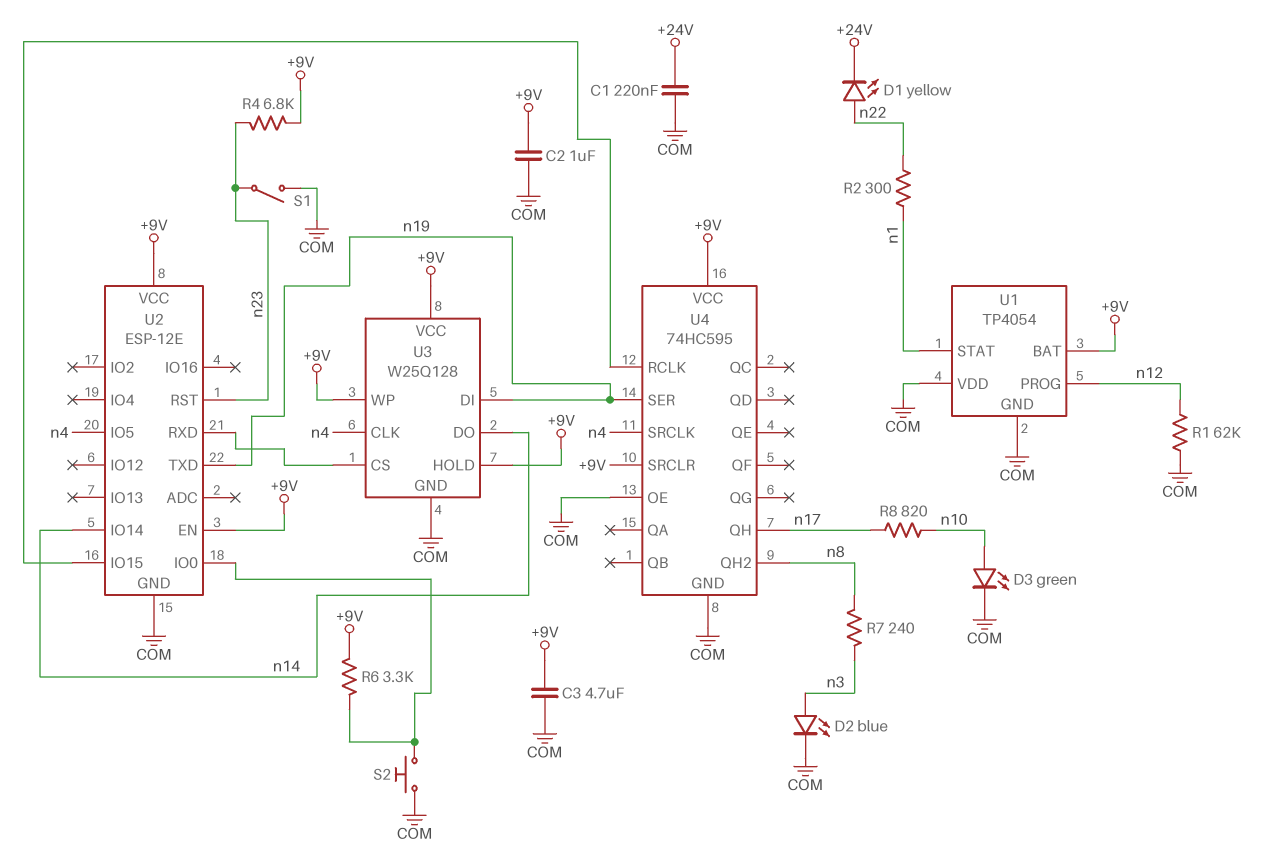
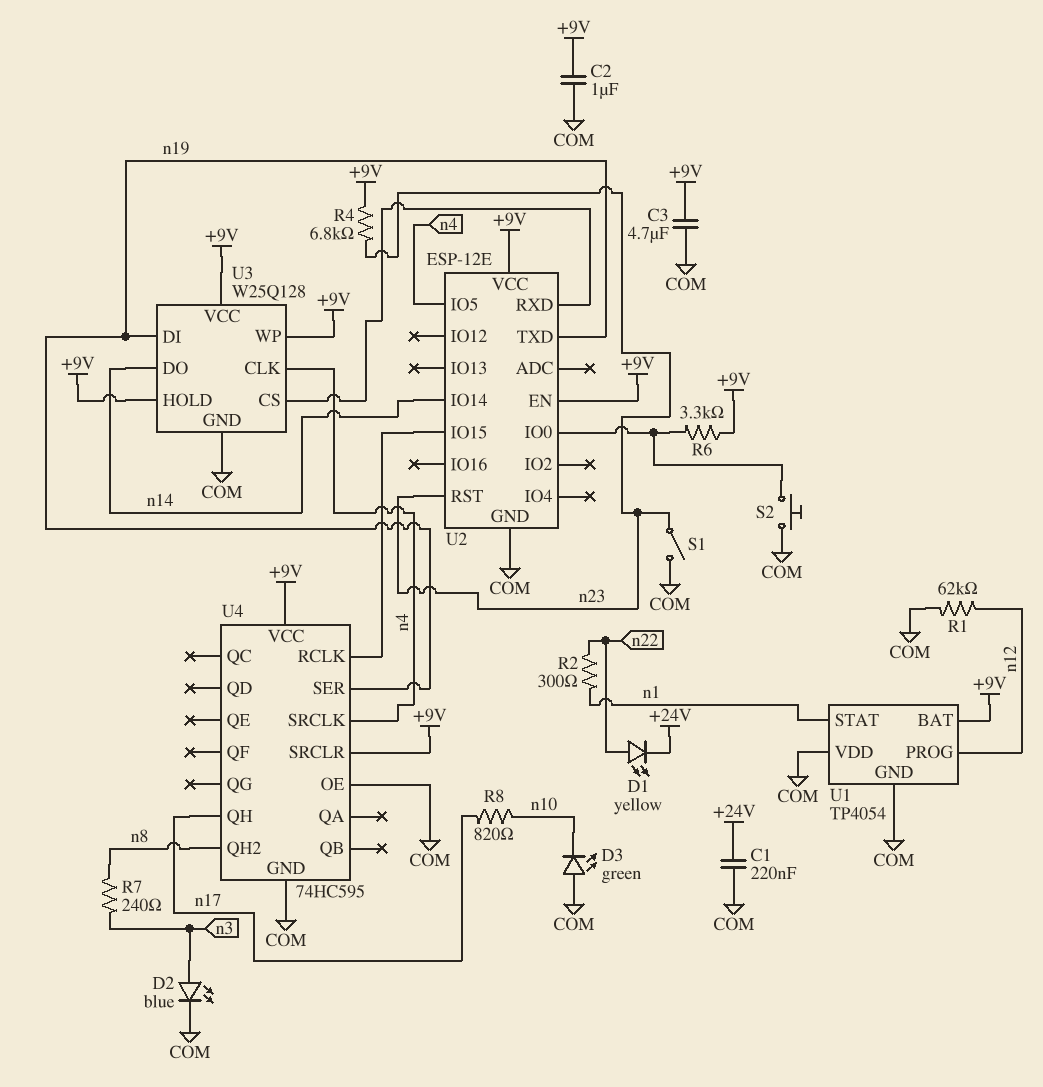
D3: LED green (A n10, K COM) -> LED green (A COM, K n10)

